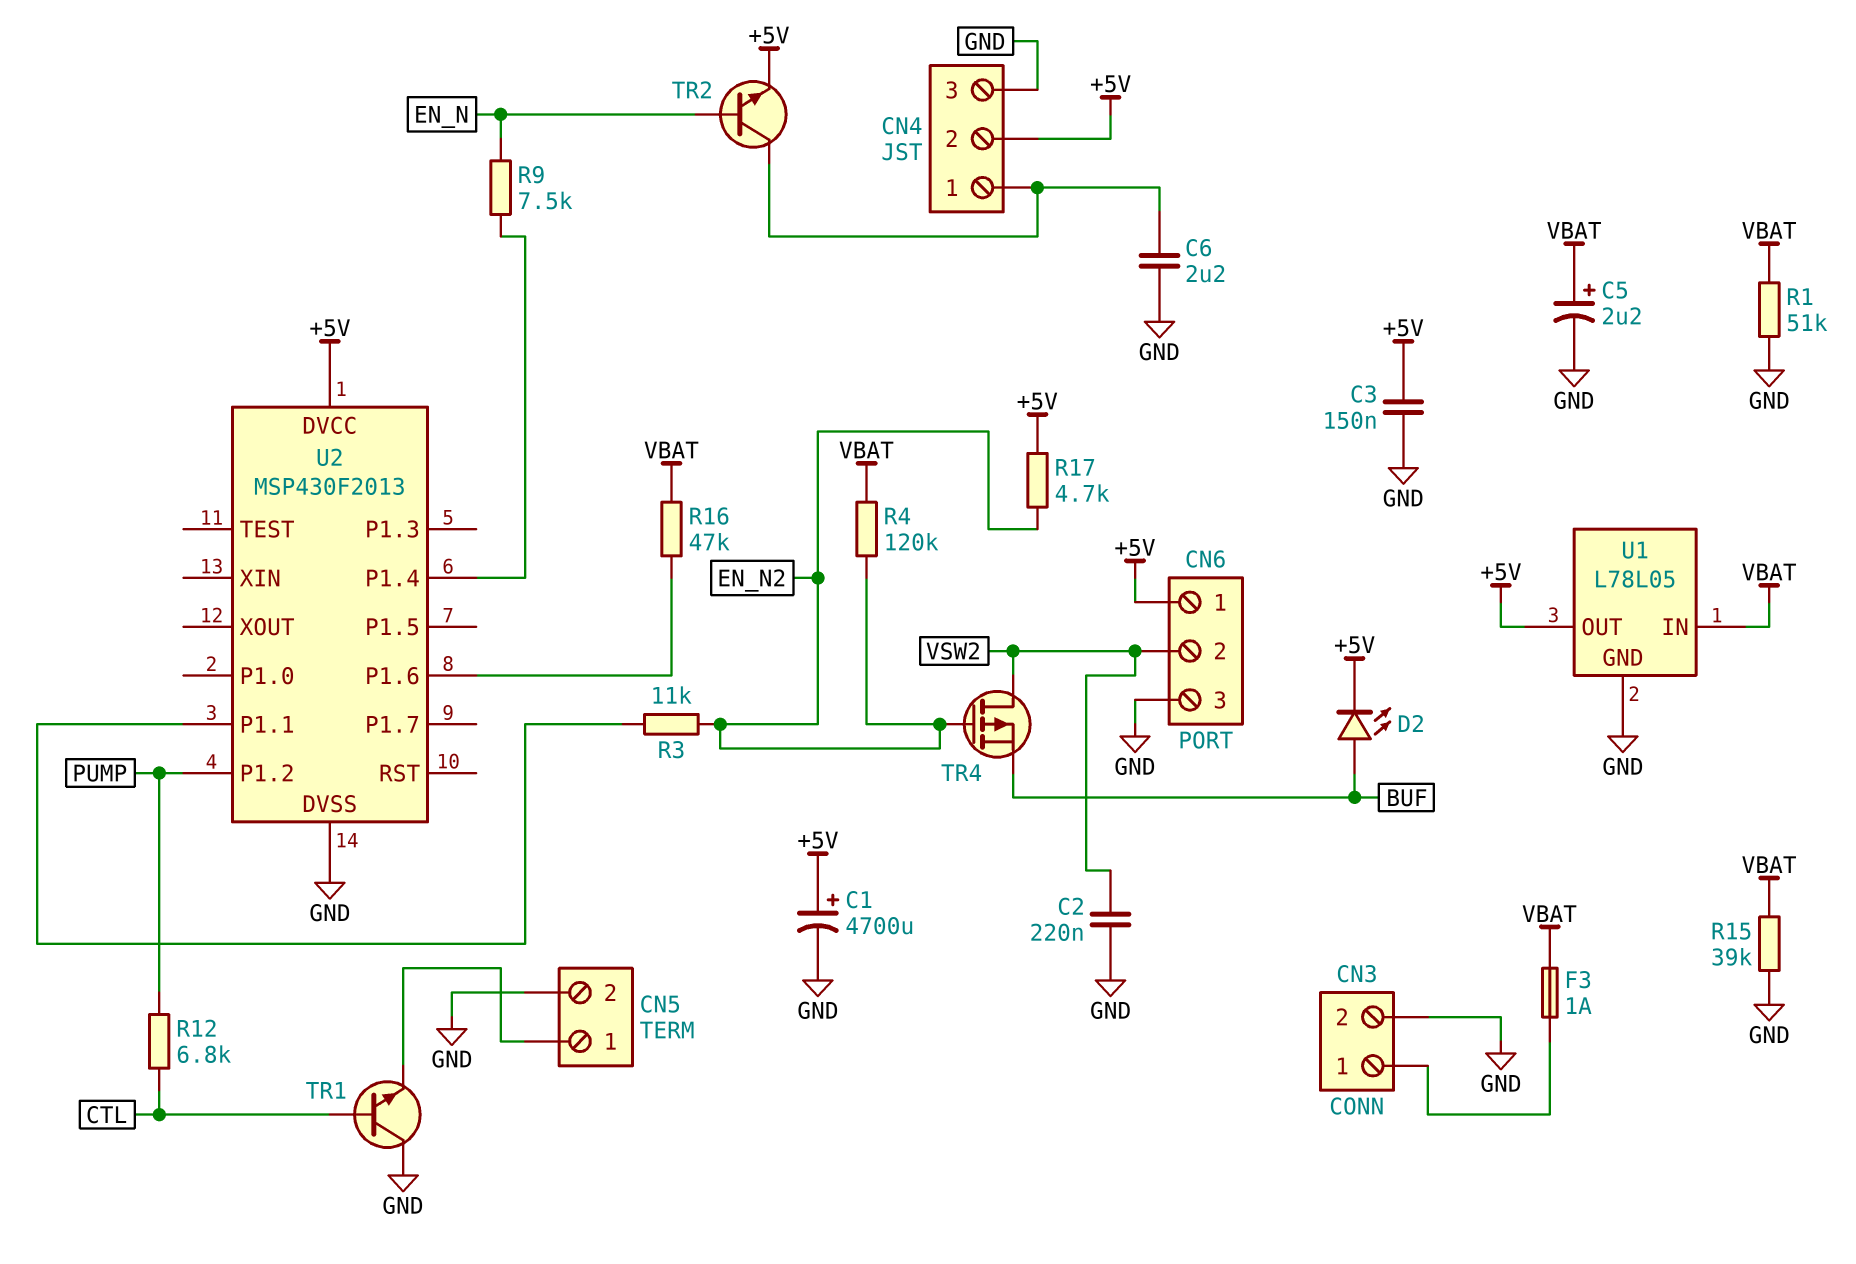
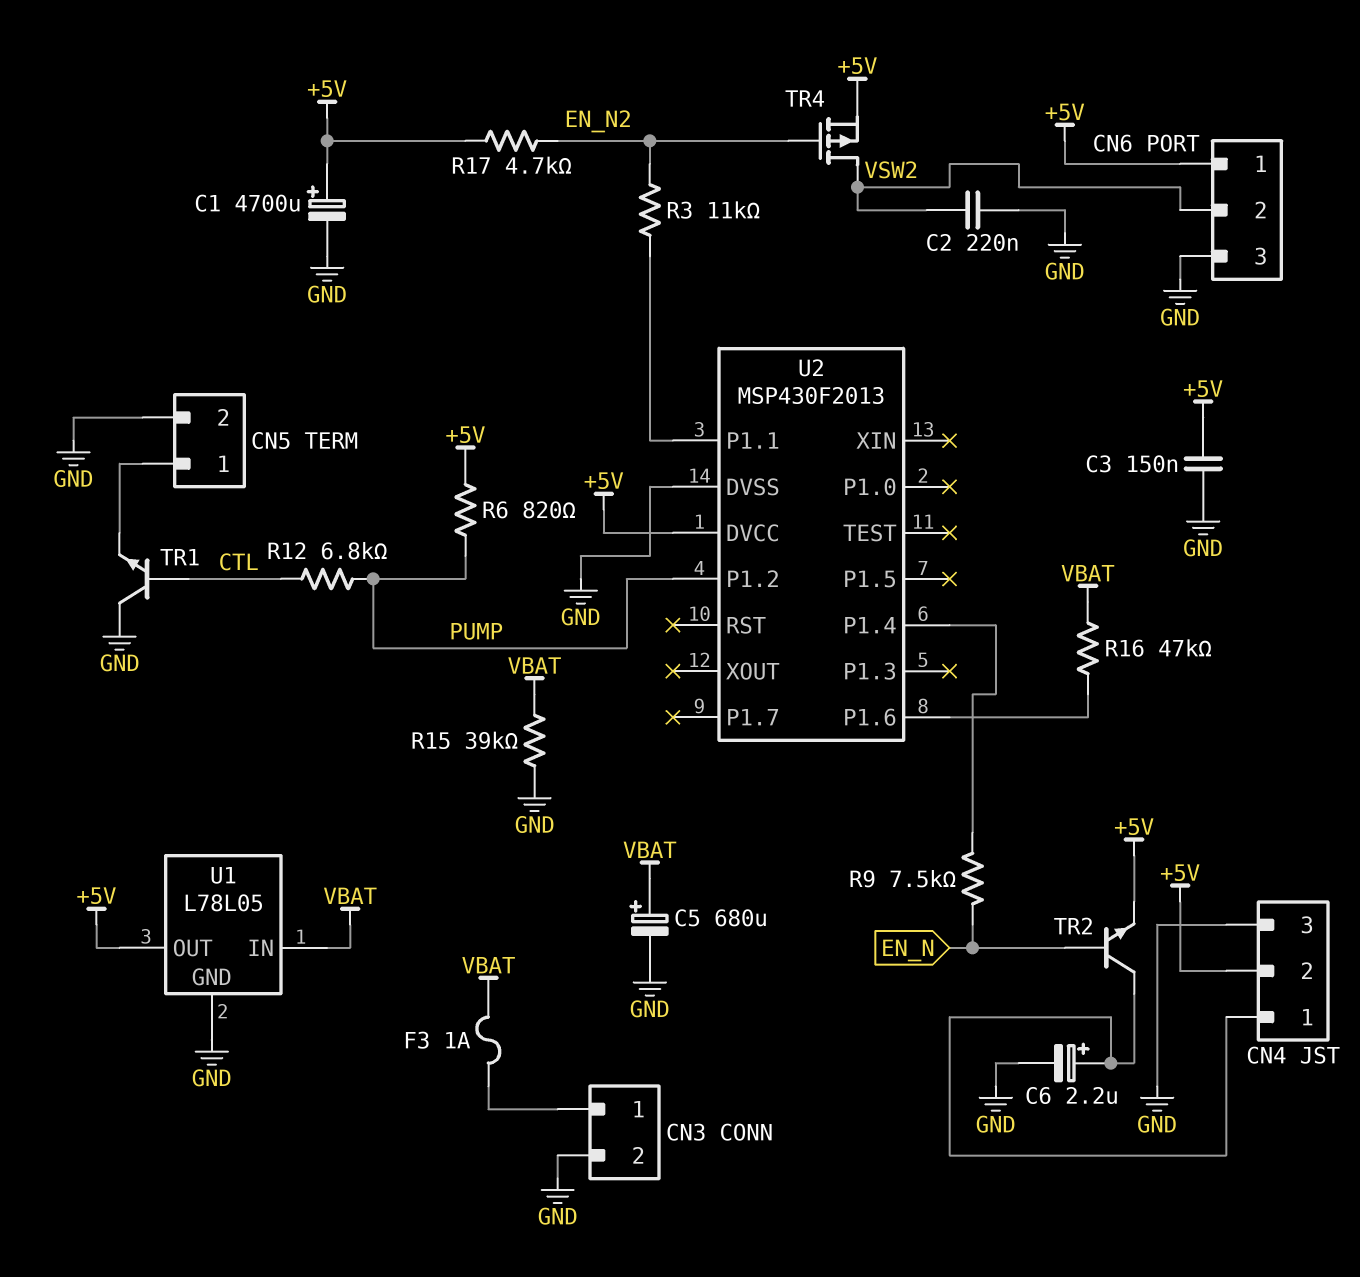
C5: 2.2uF (plus VBAT, minus GND) -> 680uF (plus VBAT, minus GND)
C6: 2.2uF (CN4/1, GND) -> 2.2uF (plus CN4/1, minus GND)
D2: LED (A BUF, K +5V) -> none
R1: 51k (GND, VBAT) -> none
R4: 120k (EN_N2, VBAT) -> none
R6: none -> 820 (+5V, PUMP)
TR4: PMOS (G EN_N2, D VSW2, S BUF) -> PMOS (G EN_N2, D VSW2, S +5V)

